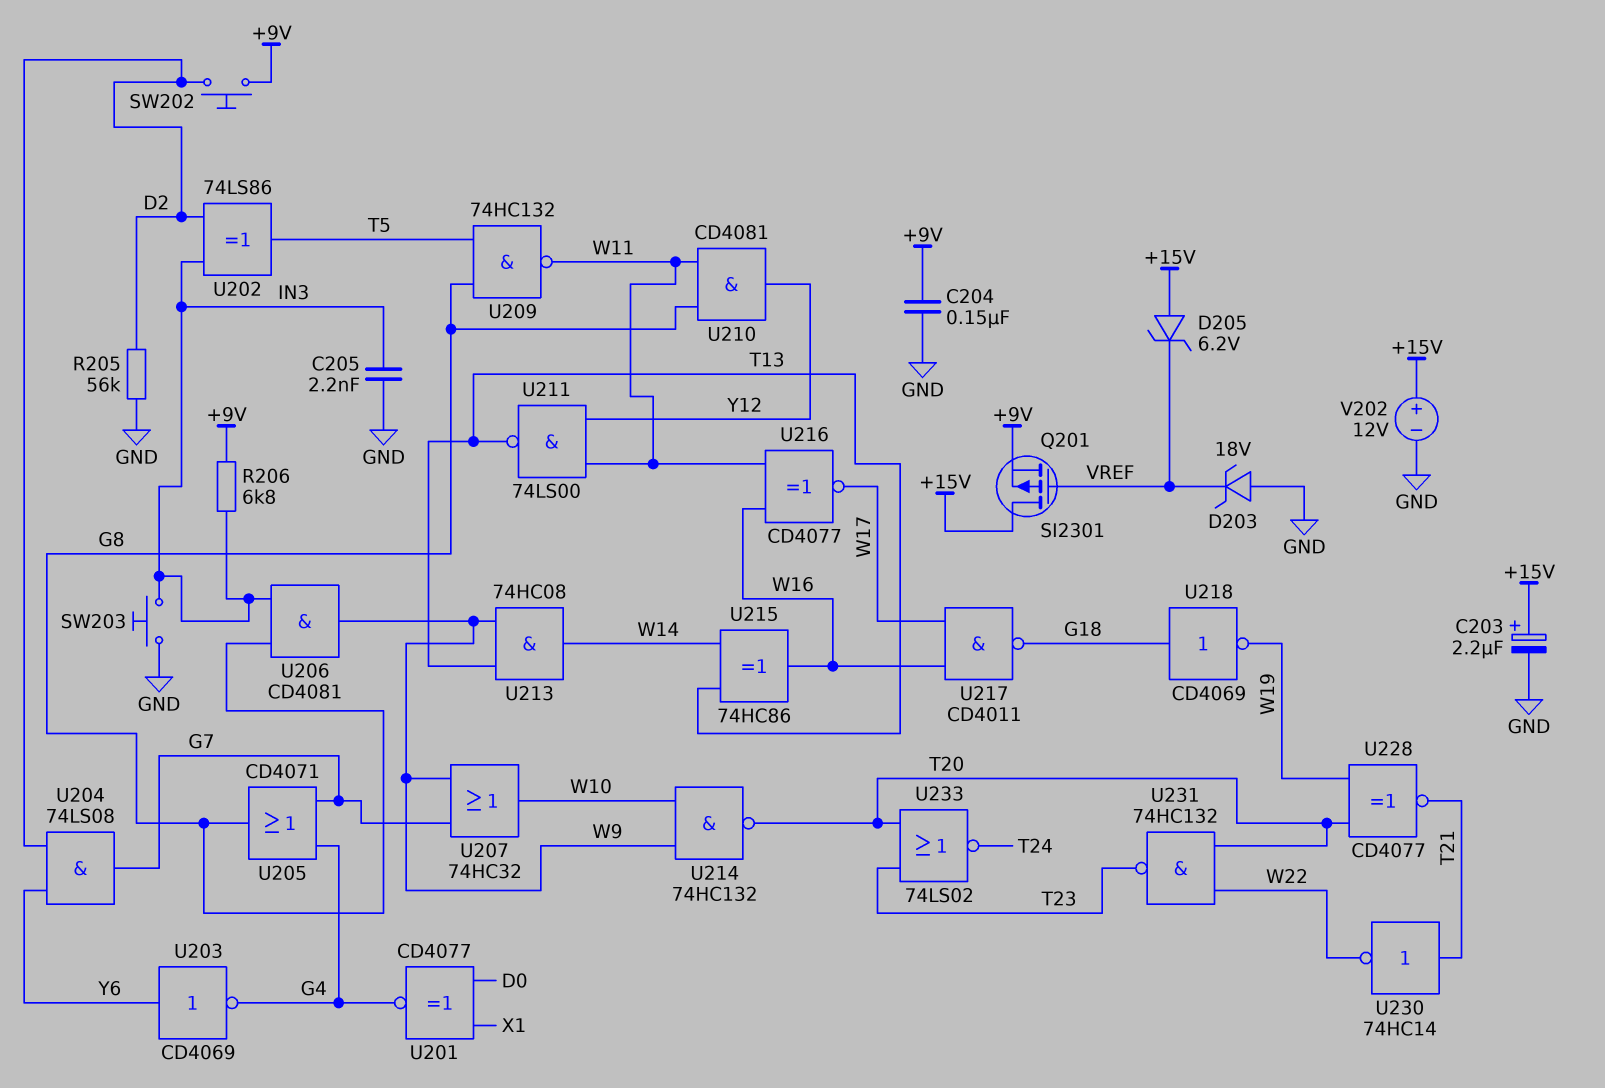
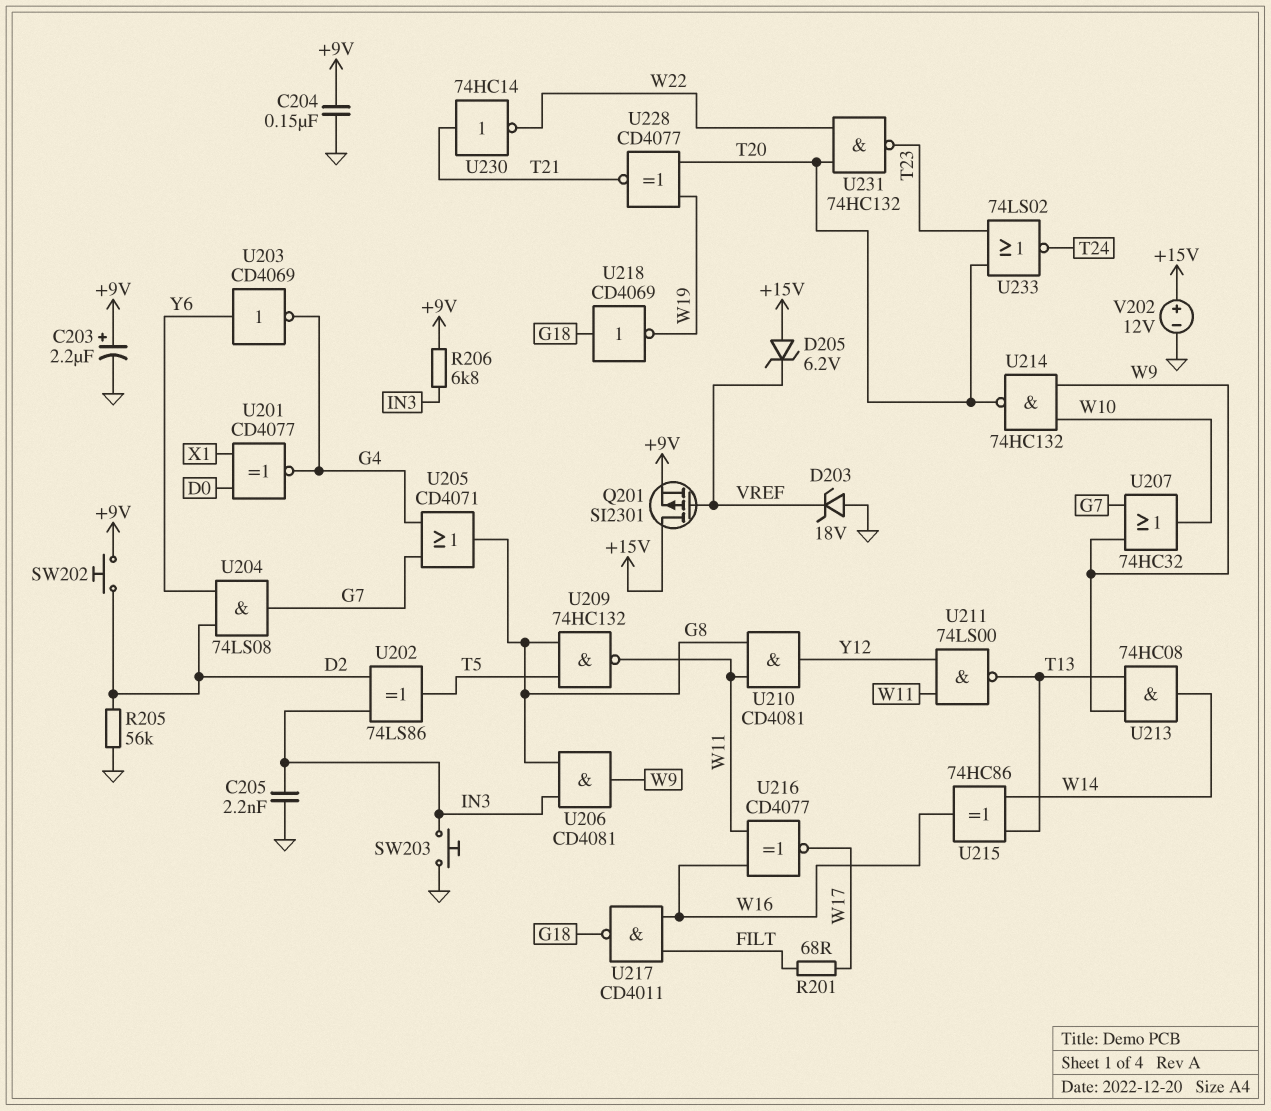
C203: 2.2uF (plus +15V, minus GND) -> 2.2uF (plus +9V, minus GND)
R201: none -> 68 (FILT, W17)
U217: NAND CD4011 (in W16, in W17, out G18) -> NAND CD4011 (in FILT, in W16, out G18)

